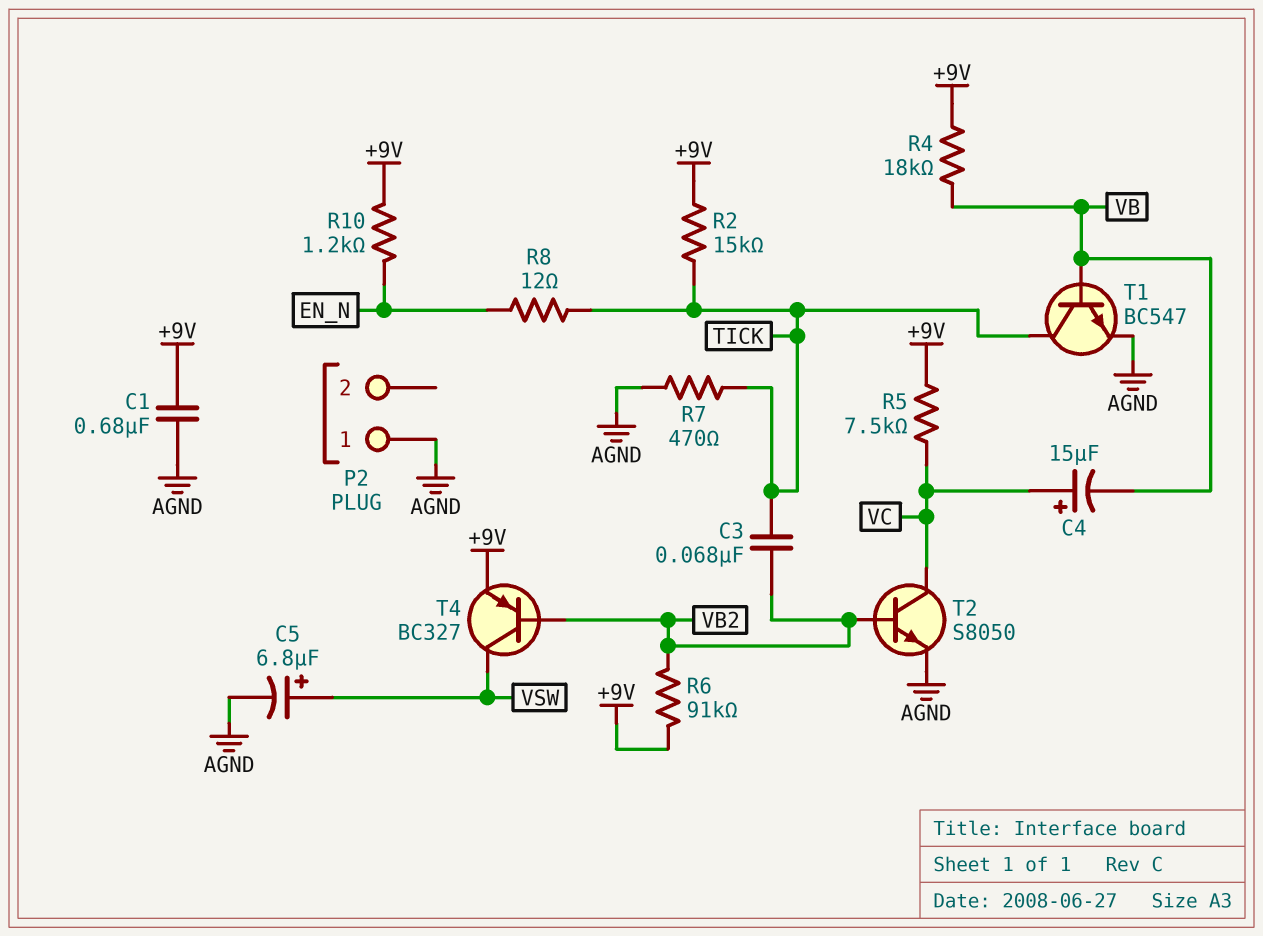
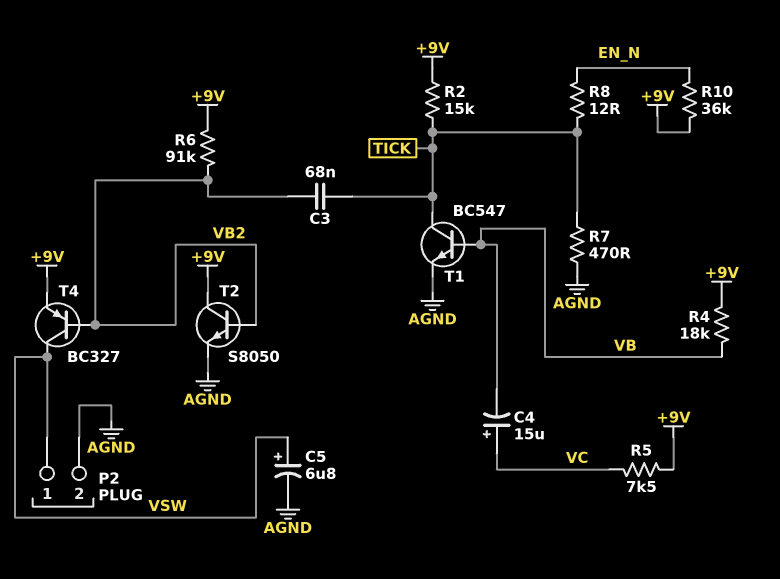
C1: 680nF (+9V, AGND) -> none
P2 pin 1: AGND -> VSW
P2 pin 2: none -> AGND
R10: 1.2k (+9V, EN_N) -> 36k (+9V, EN_N)
T2: NPN S8050 (B VB2, C VC, E AGND) -> NPN S8050 (B VB2, C +9V, E AGND)

